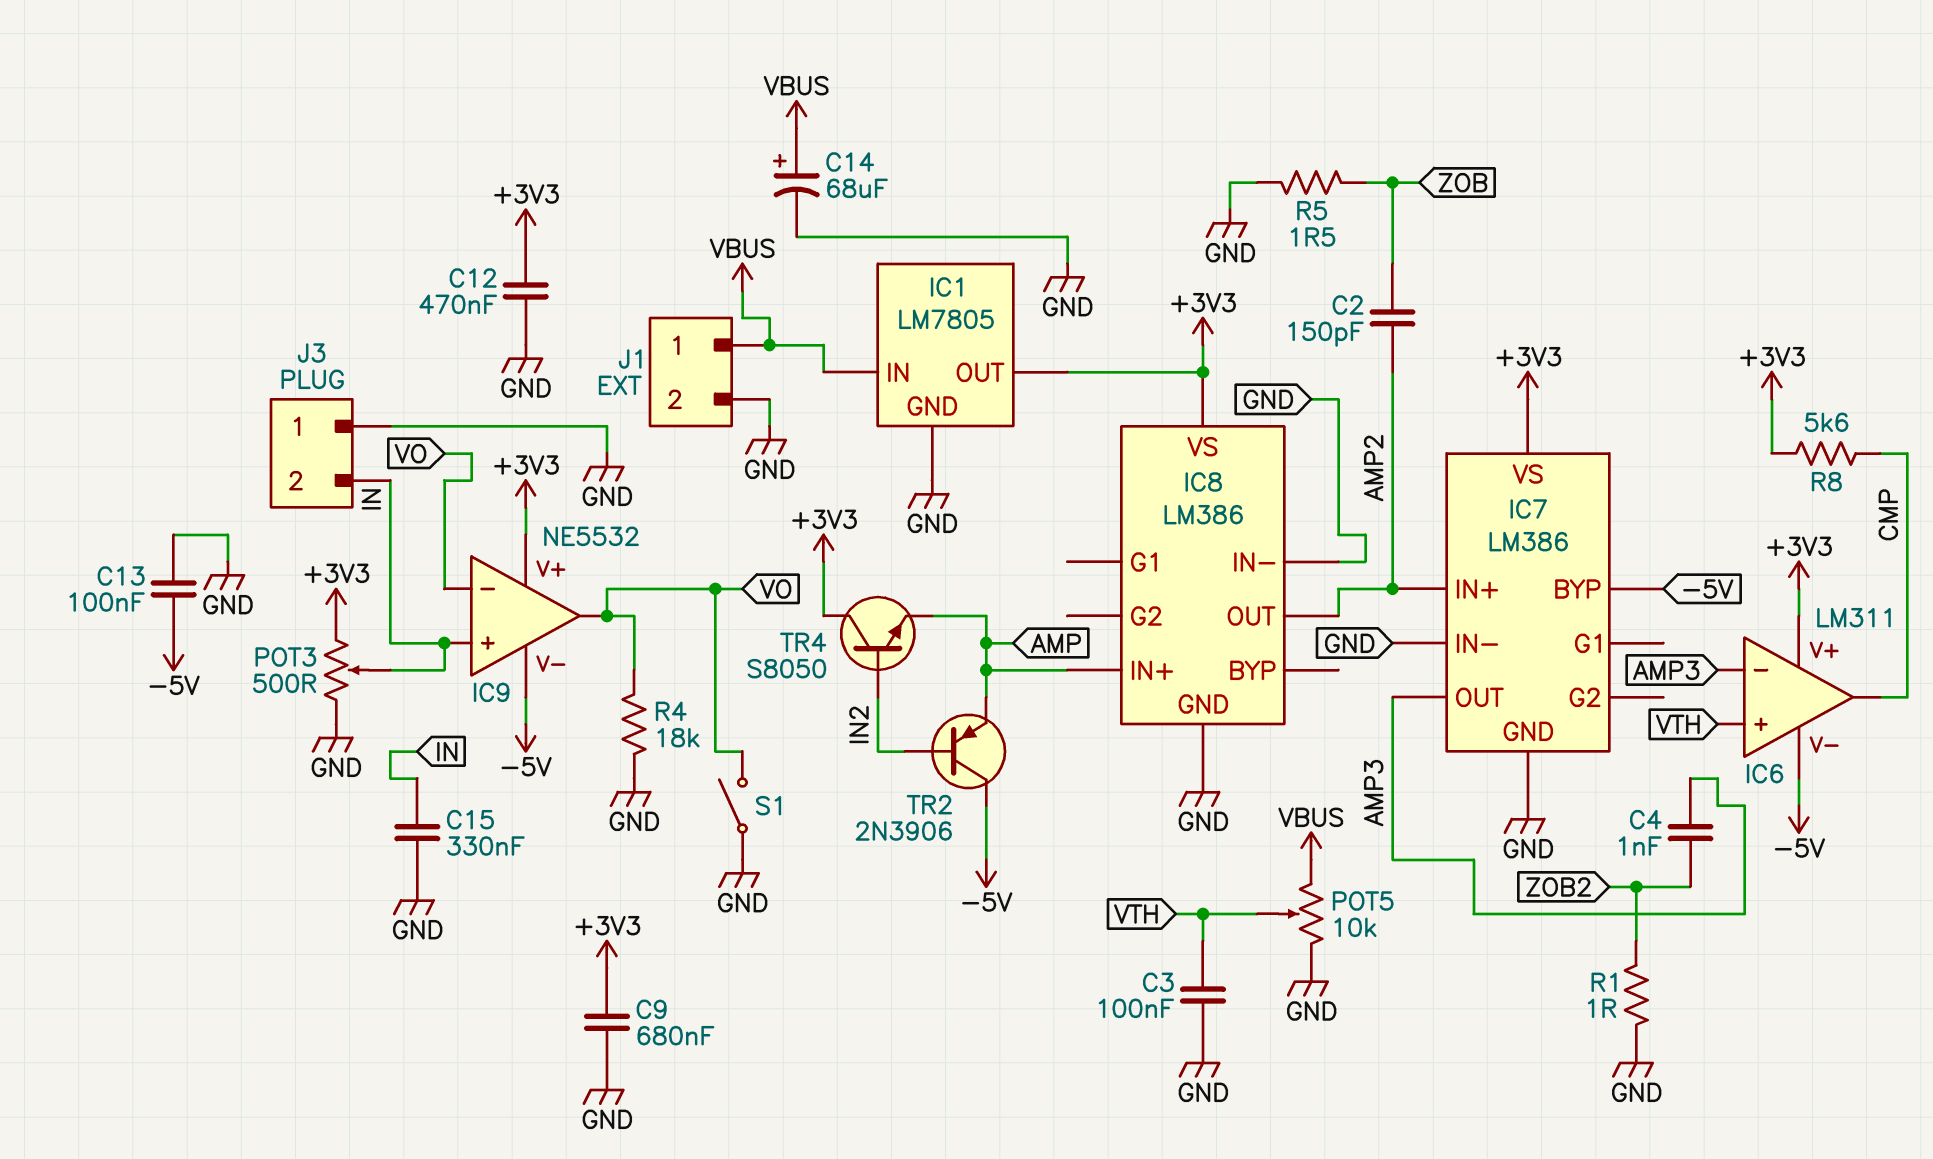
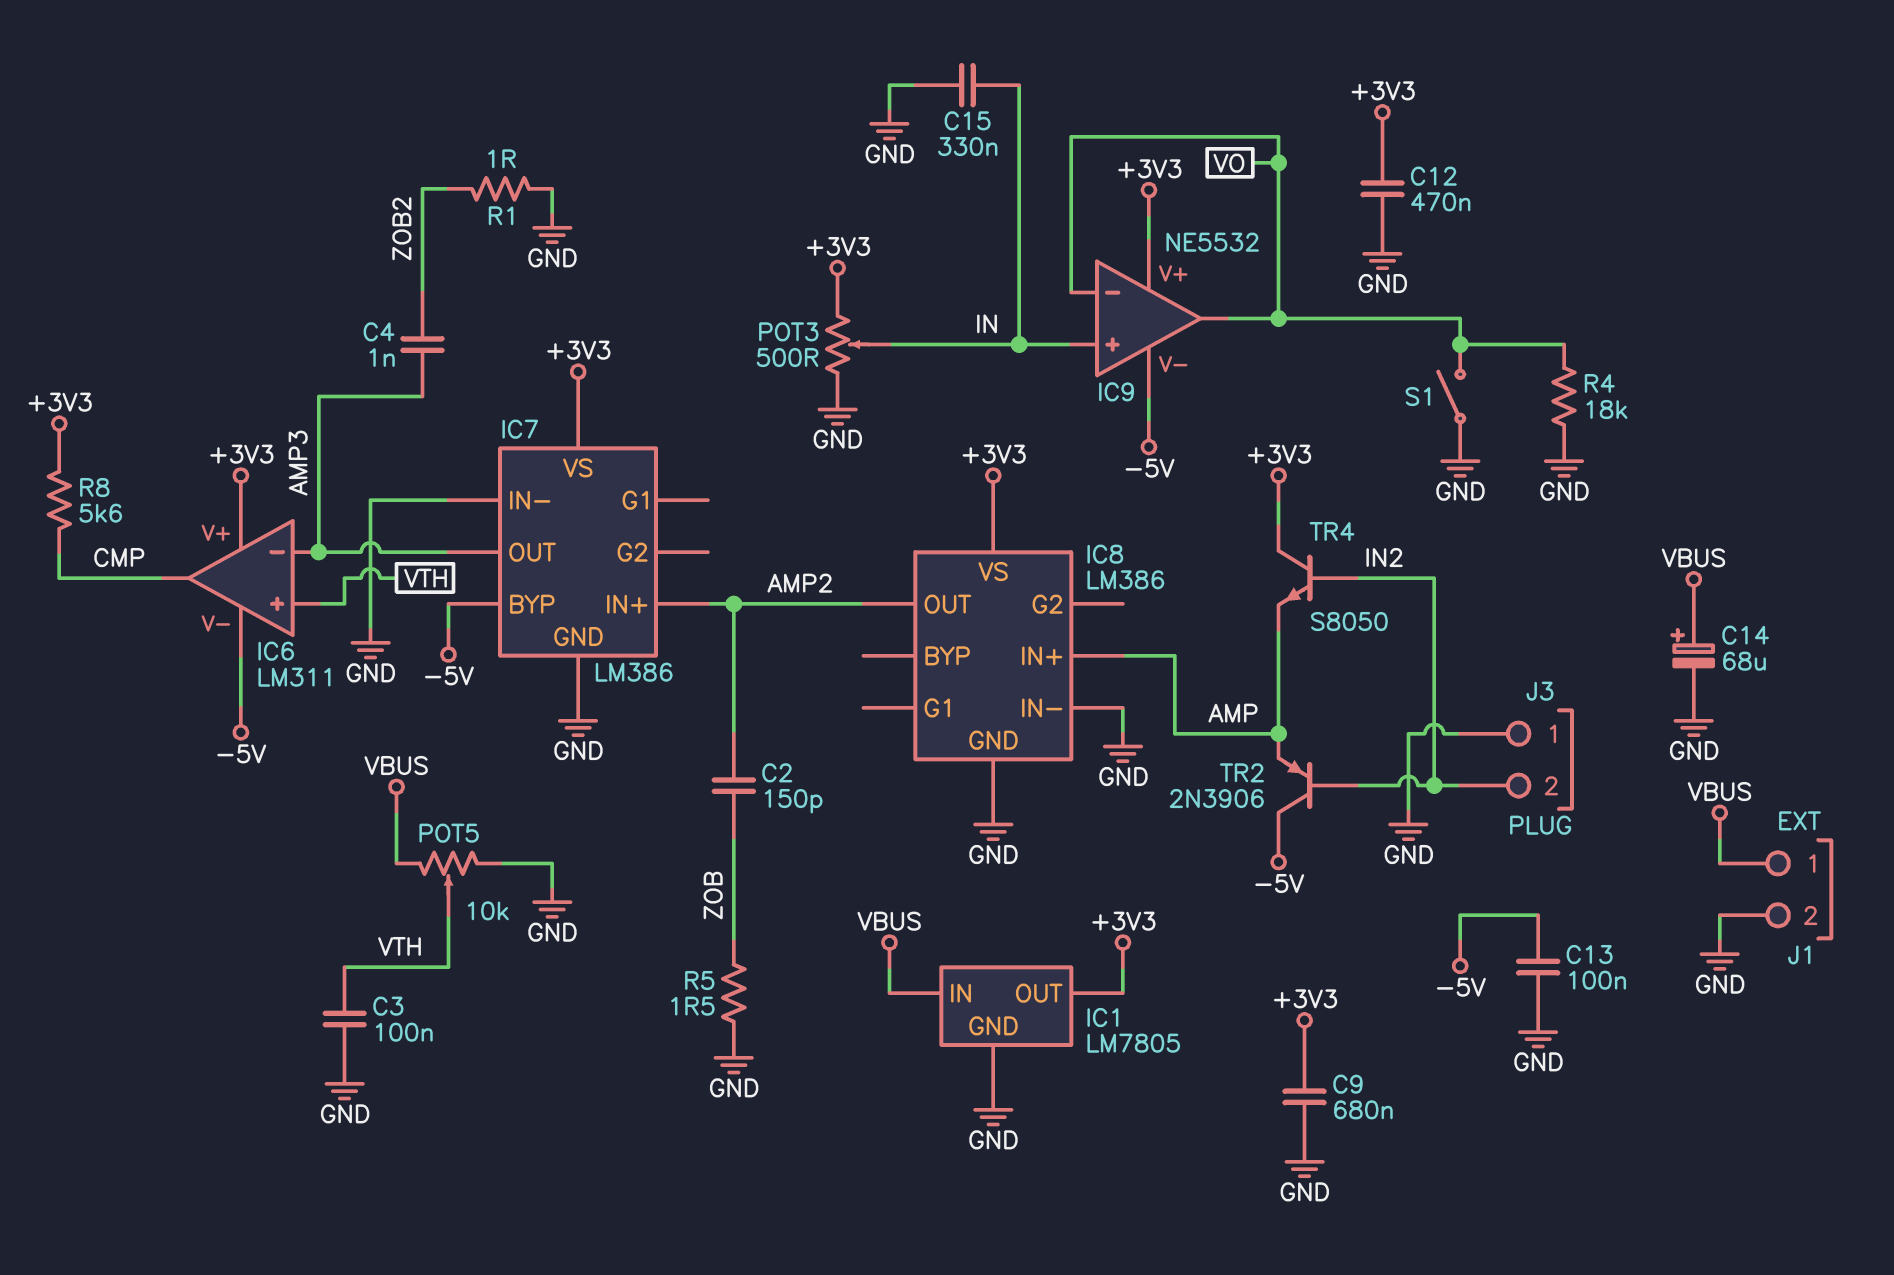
J3 pin 2: IN -> IN2

